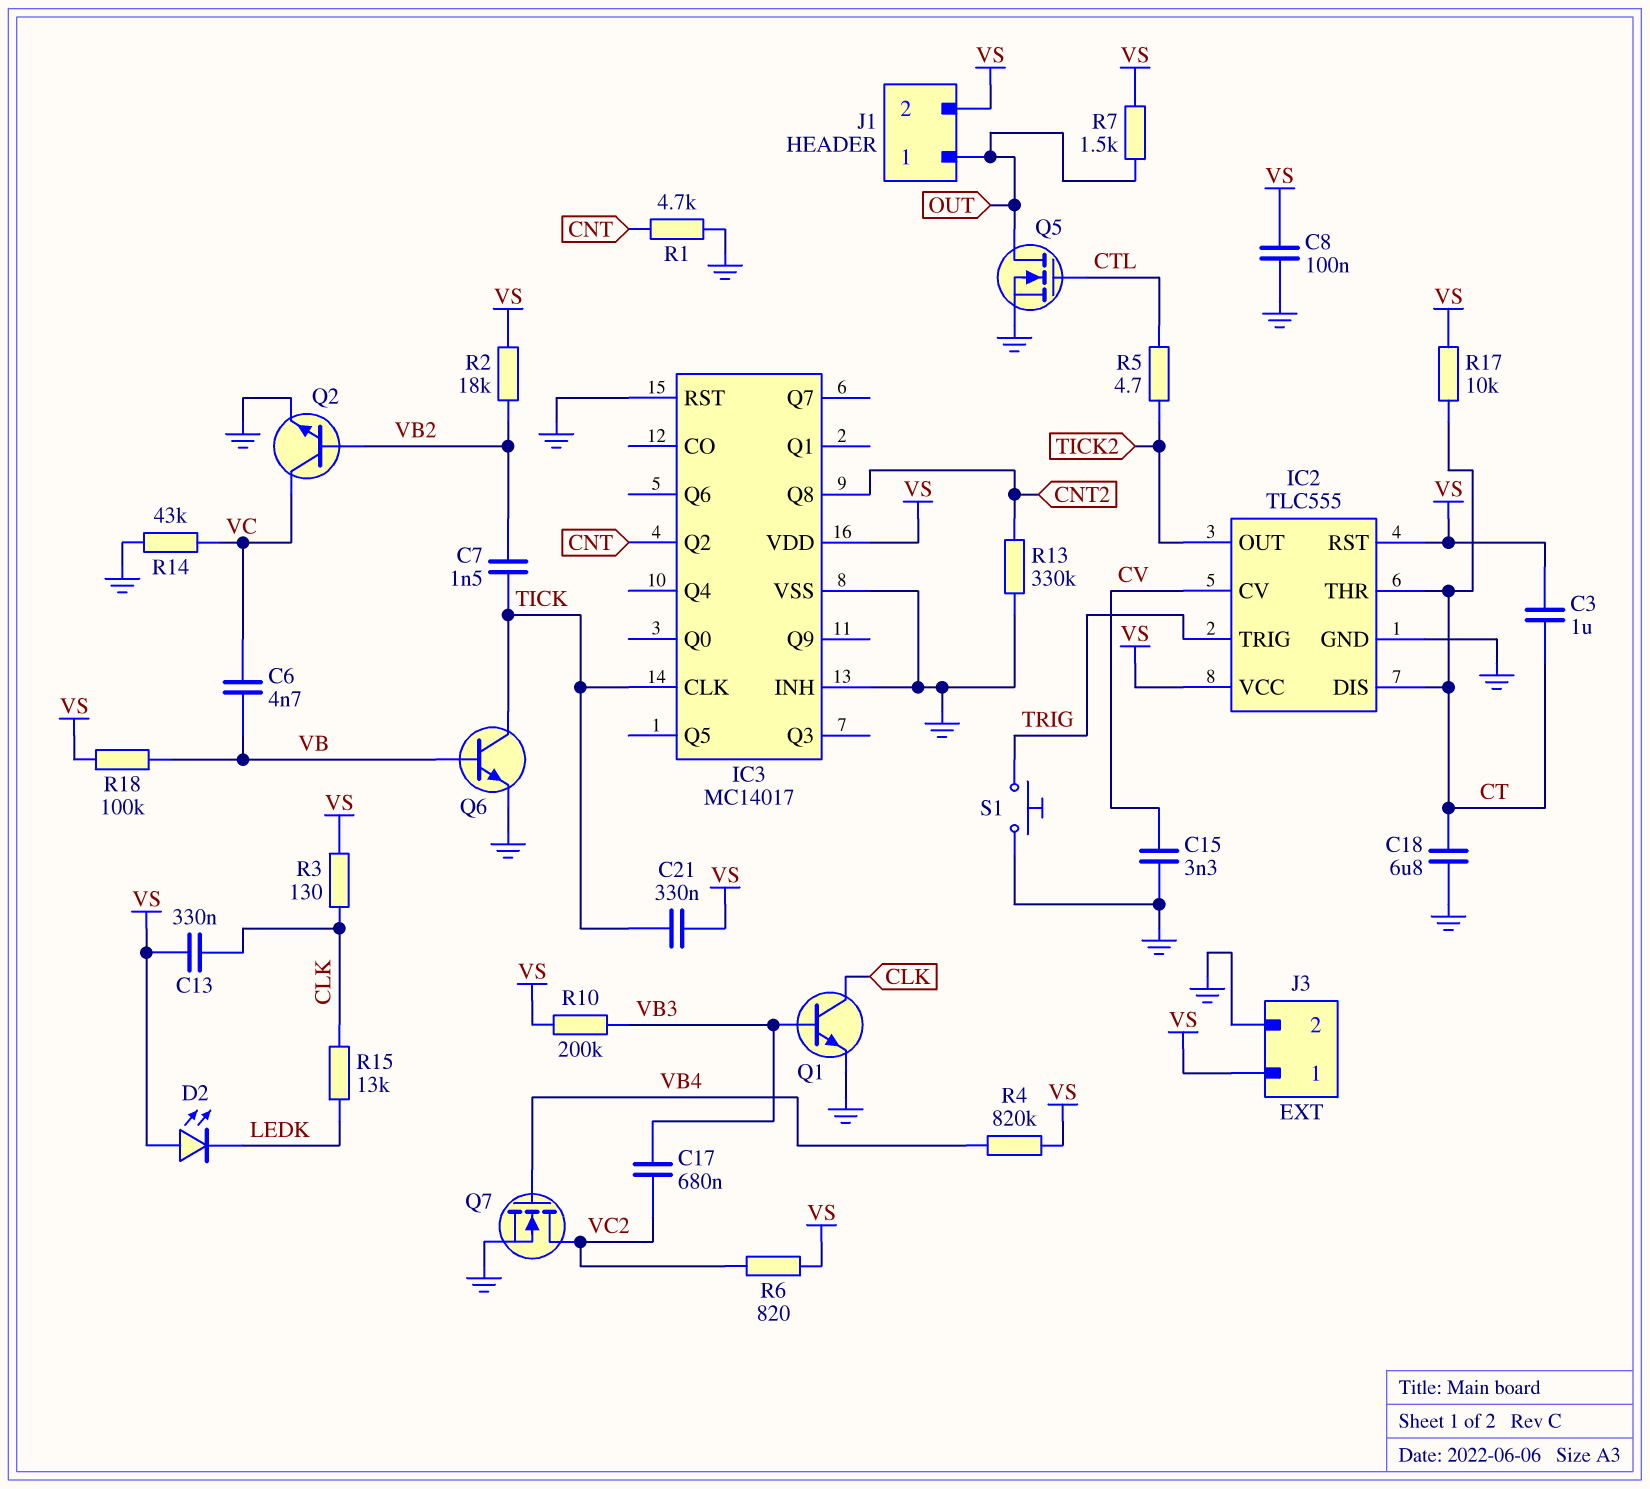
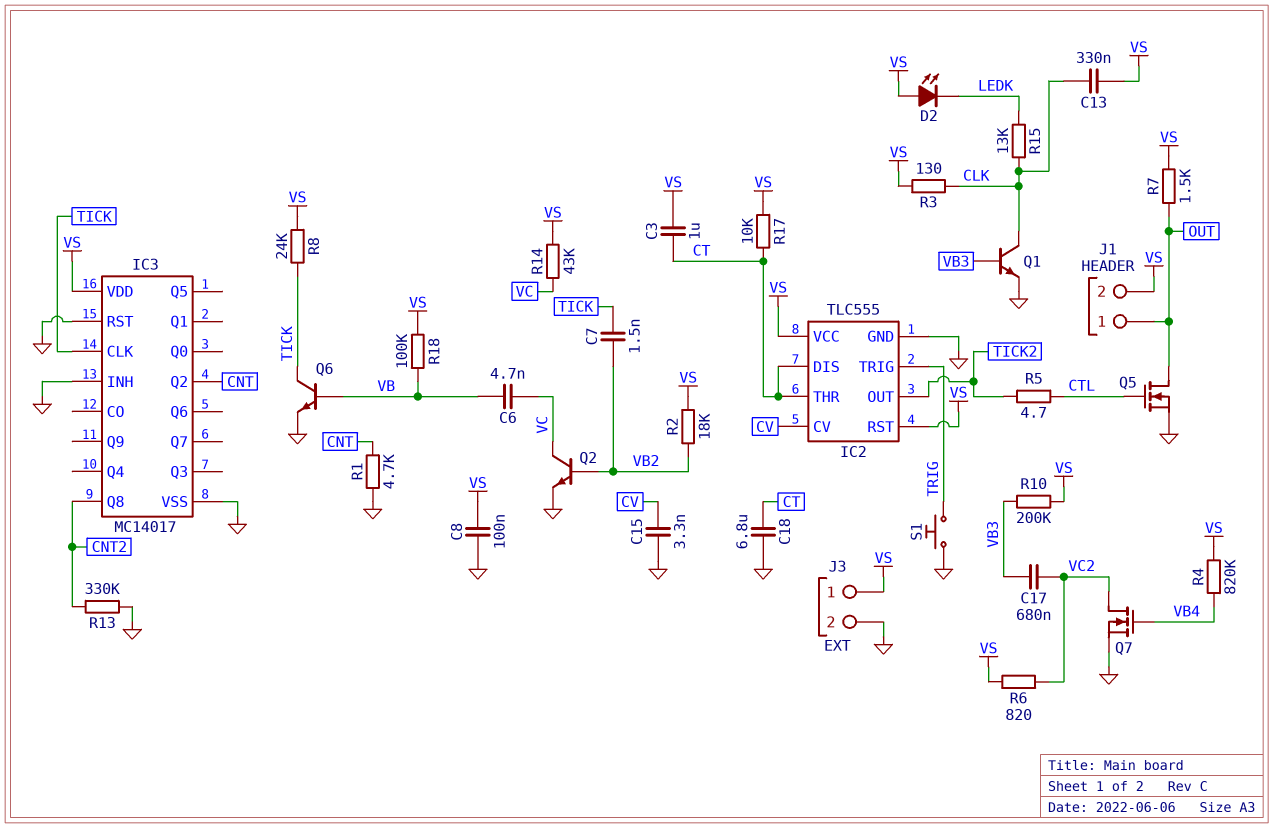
C21: 330nF (TICK, VS) -> none
R8: none -> 24k (TICK, VS)
R14: 43k (GND, VC) -> 43k (VC, VS)

